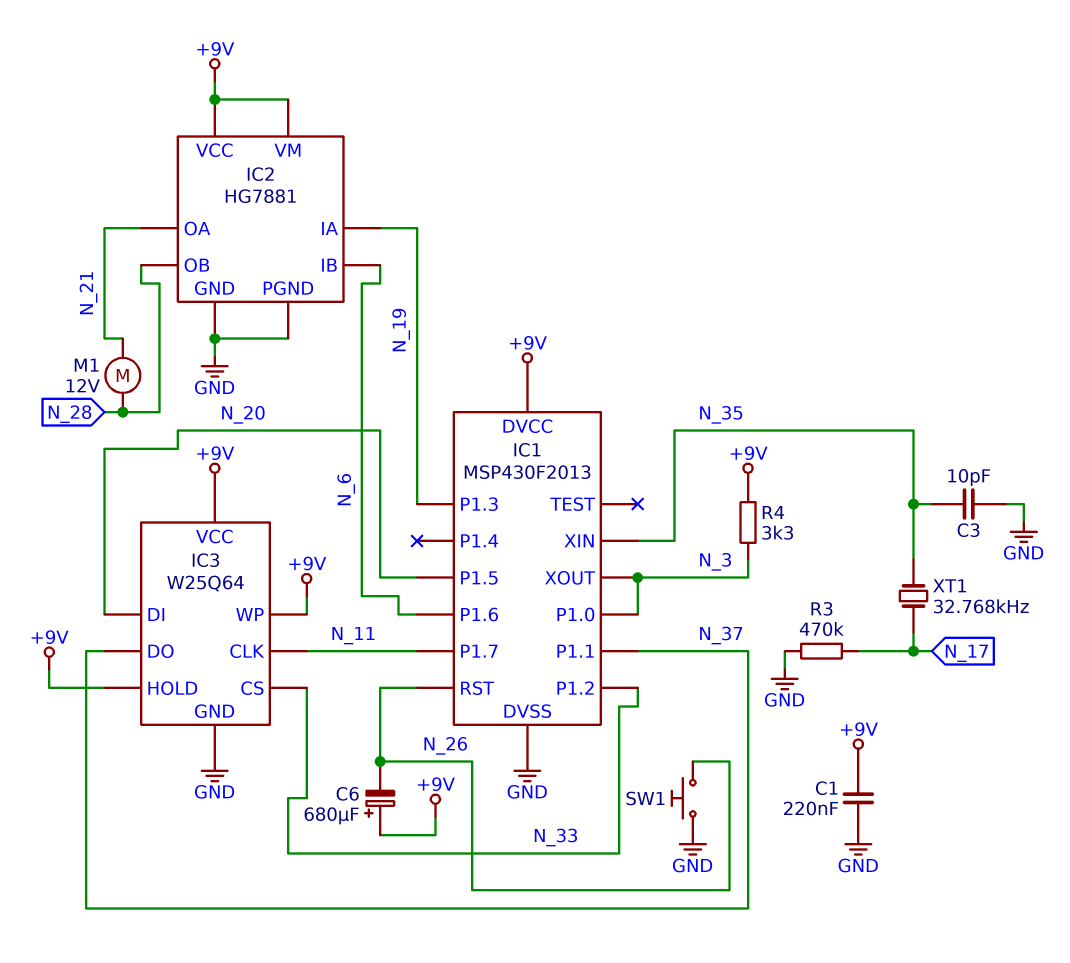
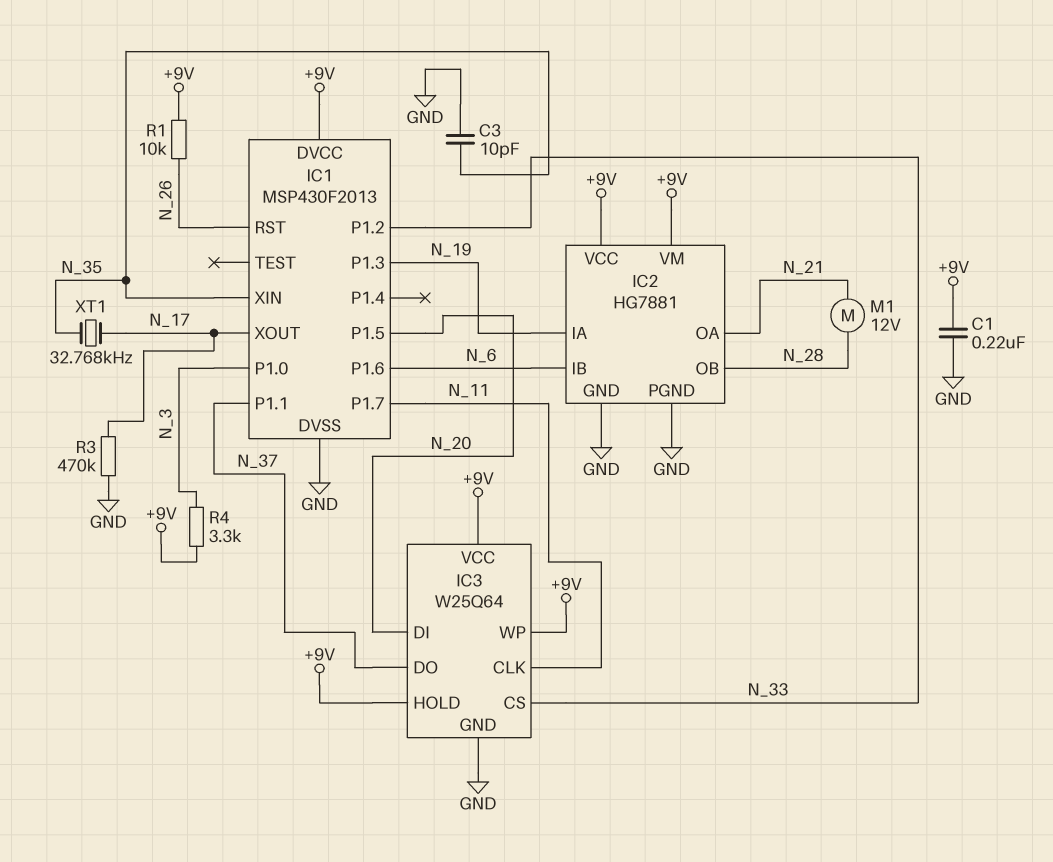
C6: 680uF (plus +9V, minus N_26) -> none
IC1 pin XOUT: N_3 -> N_17
R1: none -> 10k (+9V, N_26)
SW1: button (GND, N_26) -> none

